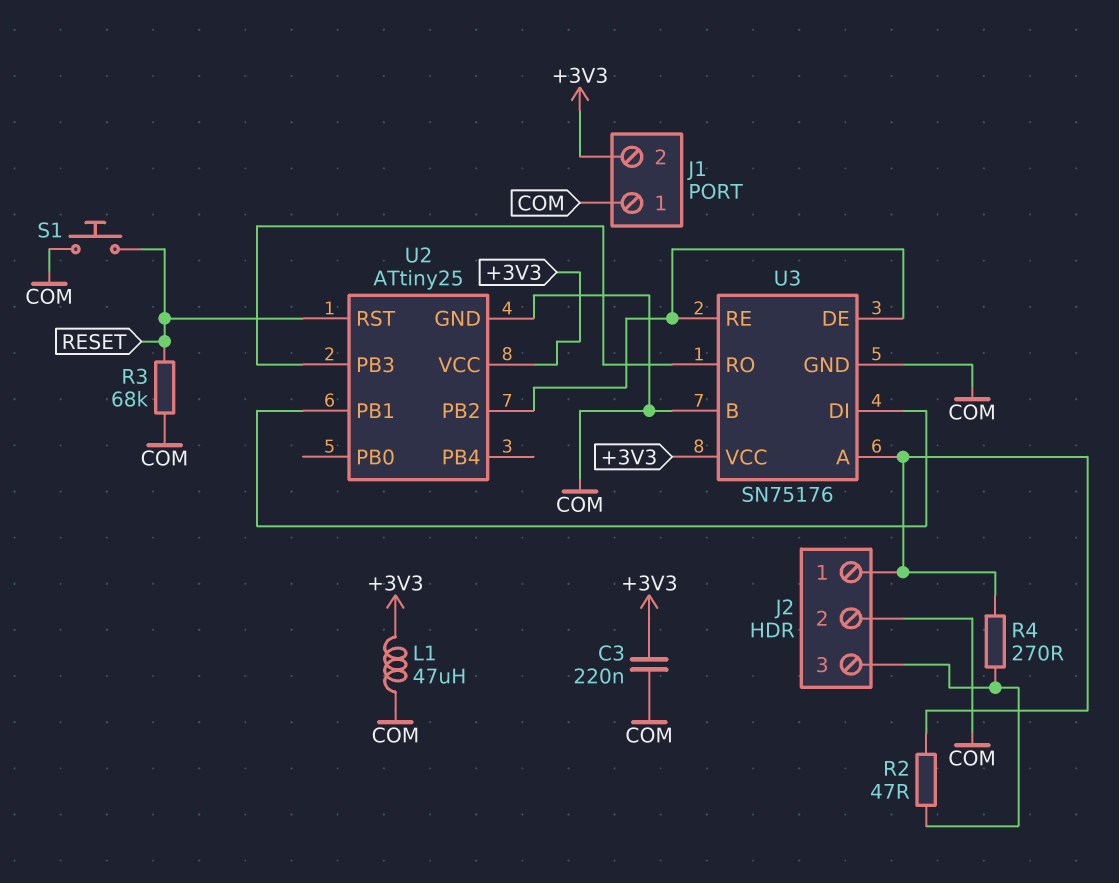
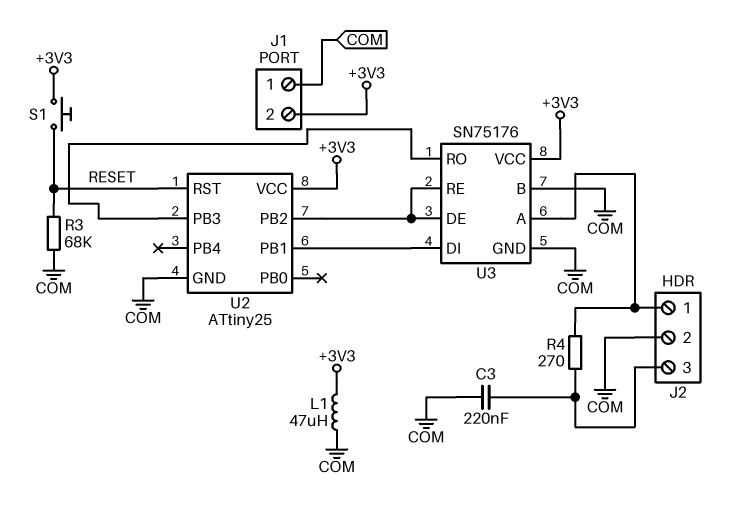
C3: 220nF (+3V3, COM) -> 220nF (COM, J2/3)
R2: 47 (J2/1, J2/3) -> none
S1: button (COM, RESET) -> button (+3V3, RESET)

